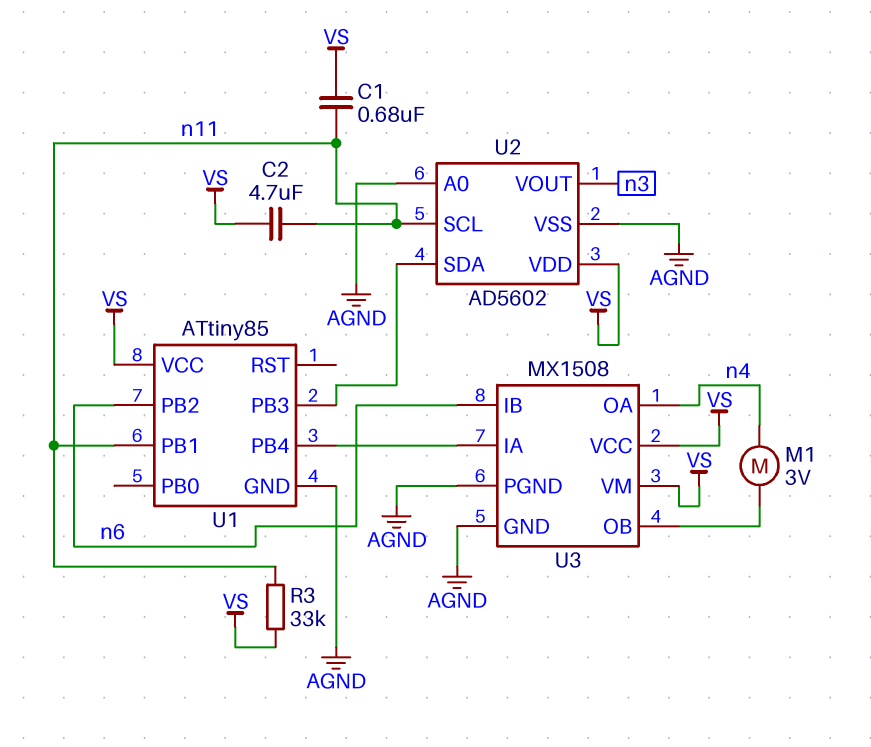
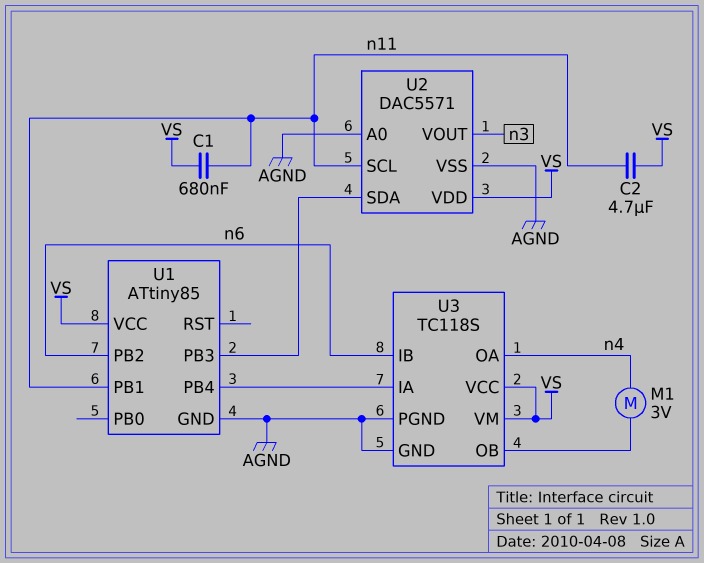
R3: 33k (VS, n11) -> none
U2: AD5602 -> DAC5571
U3: MX1508 -> TC118S

